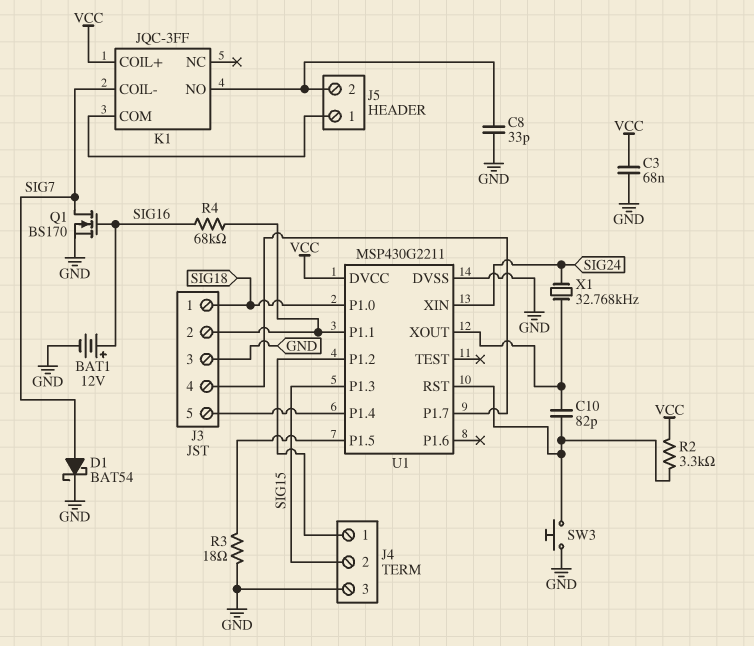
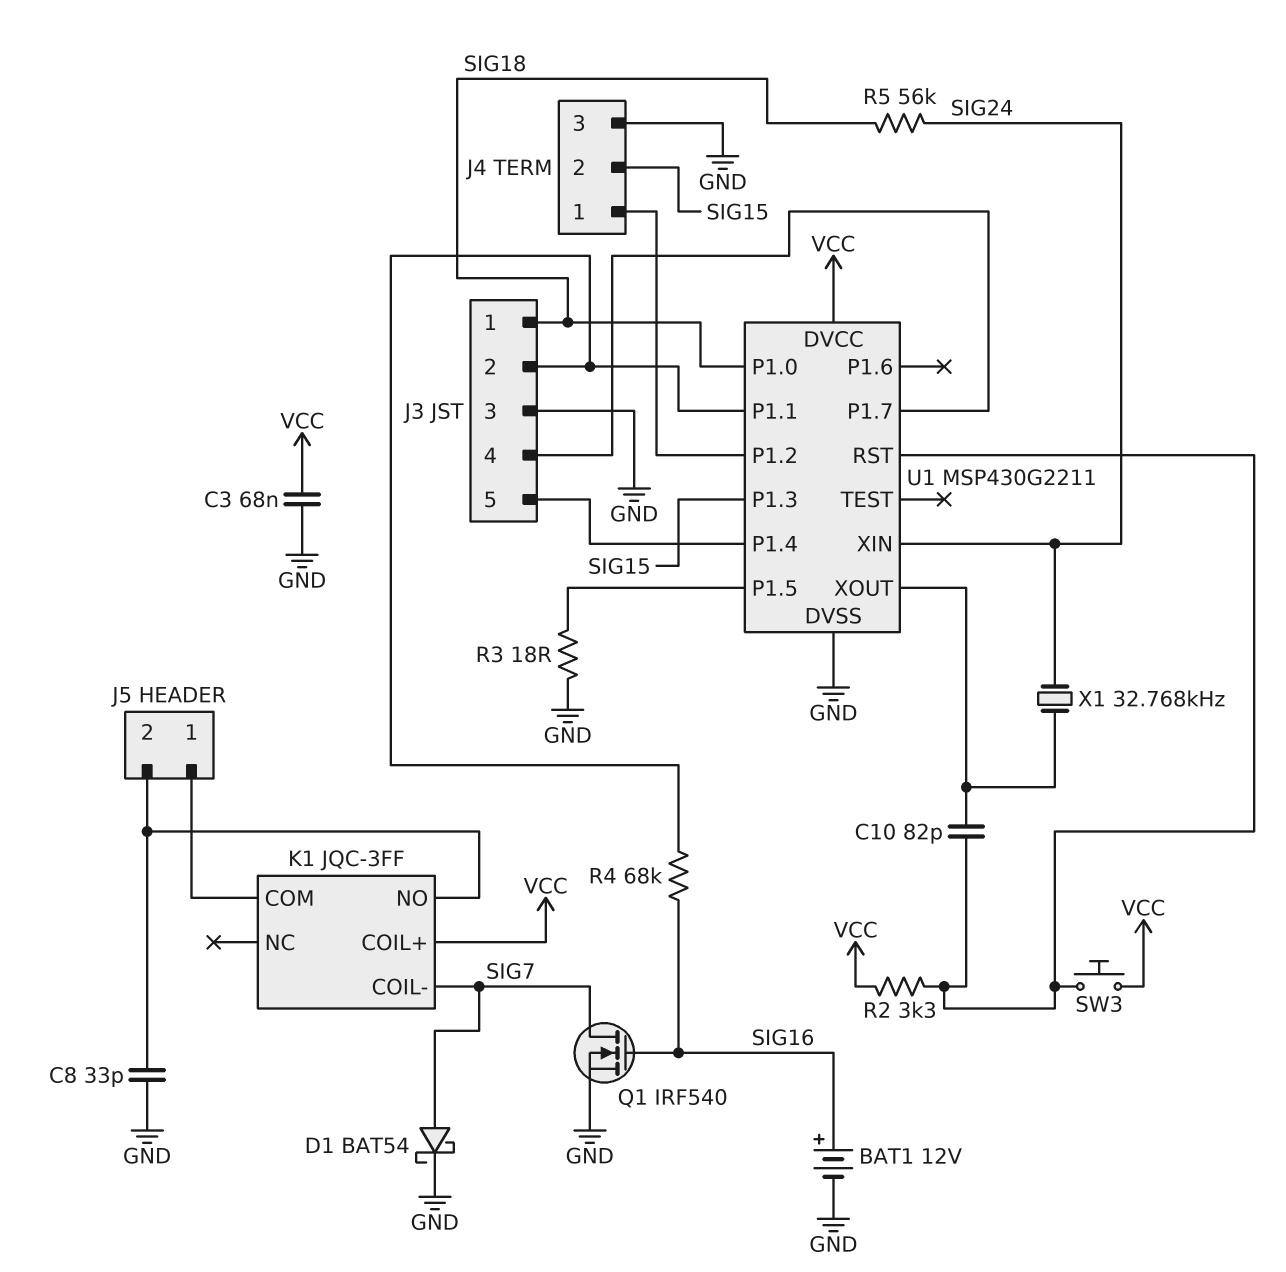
Q1: NMOS BS170 (G SIG16, D SIG7, S GND) -> NMOS IRF540 (G SIG16, D SIG7, S GND)
R5: none -> 56k (SIG18, SIG24)
SW3: button (GND, U1/RST) -> button (U1/RST, VCC)

